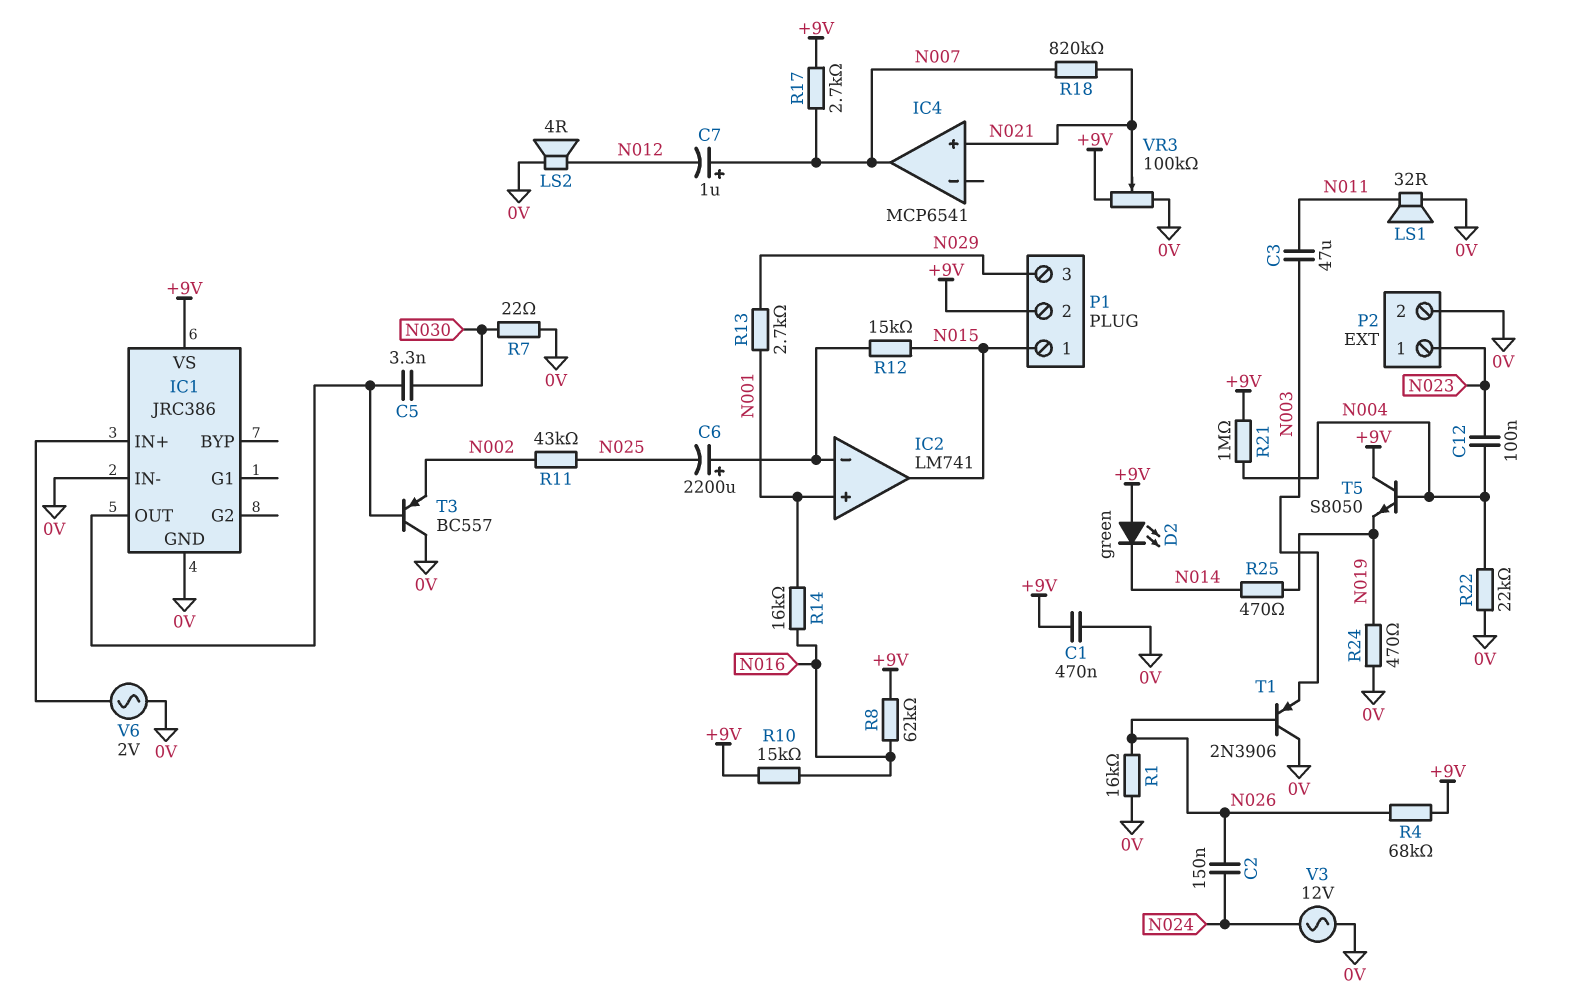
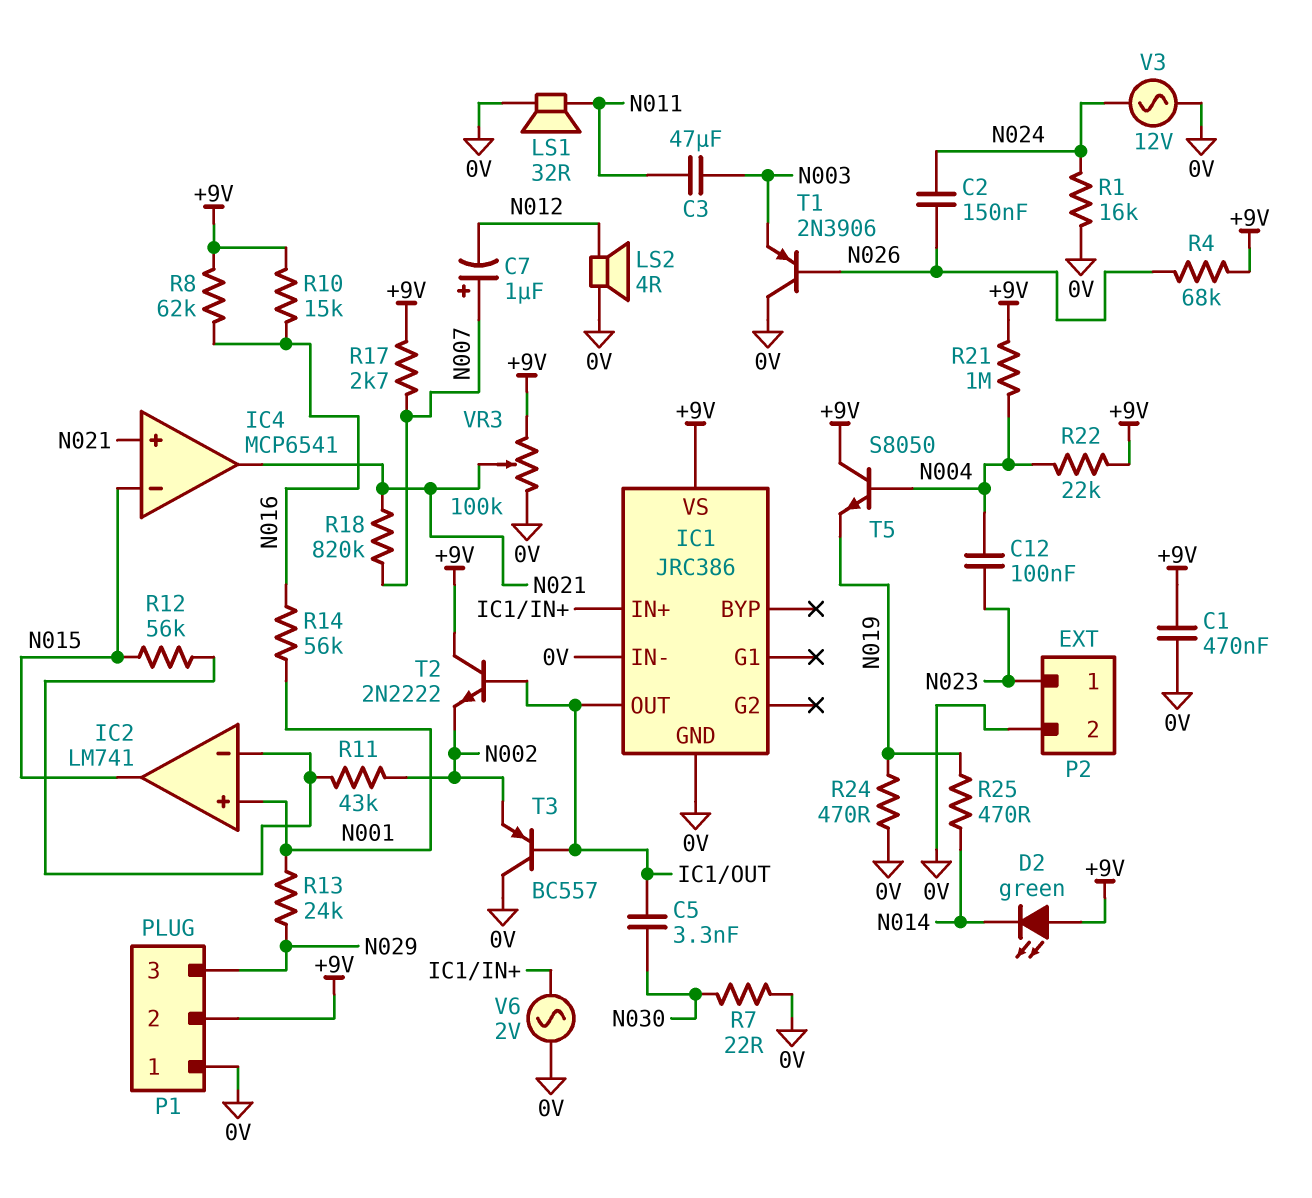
C6: 2200uF (plus IC2/in-, minus N025) -> none
IC4 pin in-: none -> N015
IC4 pin out: N007 -> N021
P1 pin 1: N015 -> 0V
R1: 16k (0V, N026) -> 16k (0V, N024)
R11: 43k (N002, N025) -> 43k (IC2/in-, N002)
R12: 15k (IC2/in-, N015) -> 56k (IC2/in-, N015)
R13: 2.7k (N001, N029) -> 24k (N001, N029)
R14: 16k (N001, N016) -> 56k (N001, N016)
R22: 22k (0V, N004) -> 22k (+9V, N004)
T2: none -> NPN 2N2222 (B IC1/OUT, C +9V, E N002)

